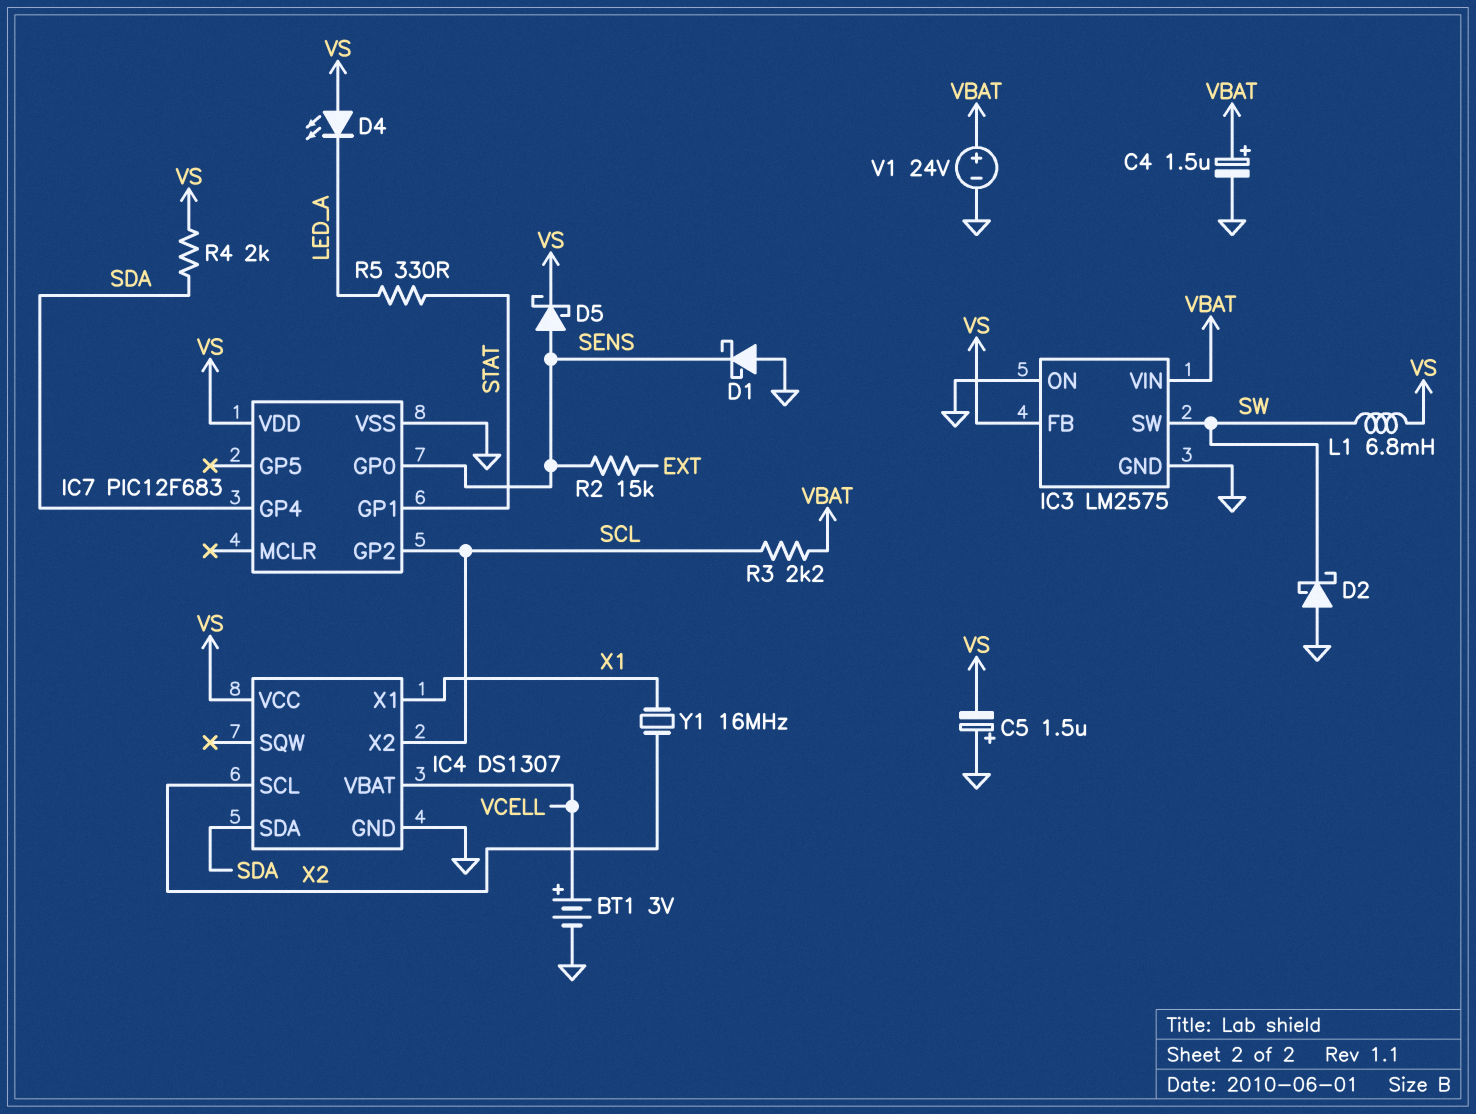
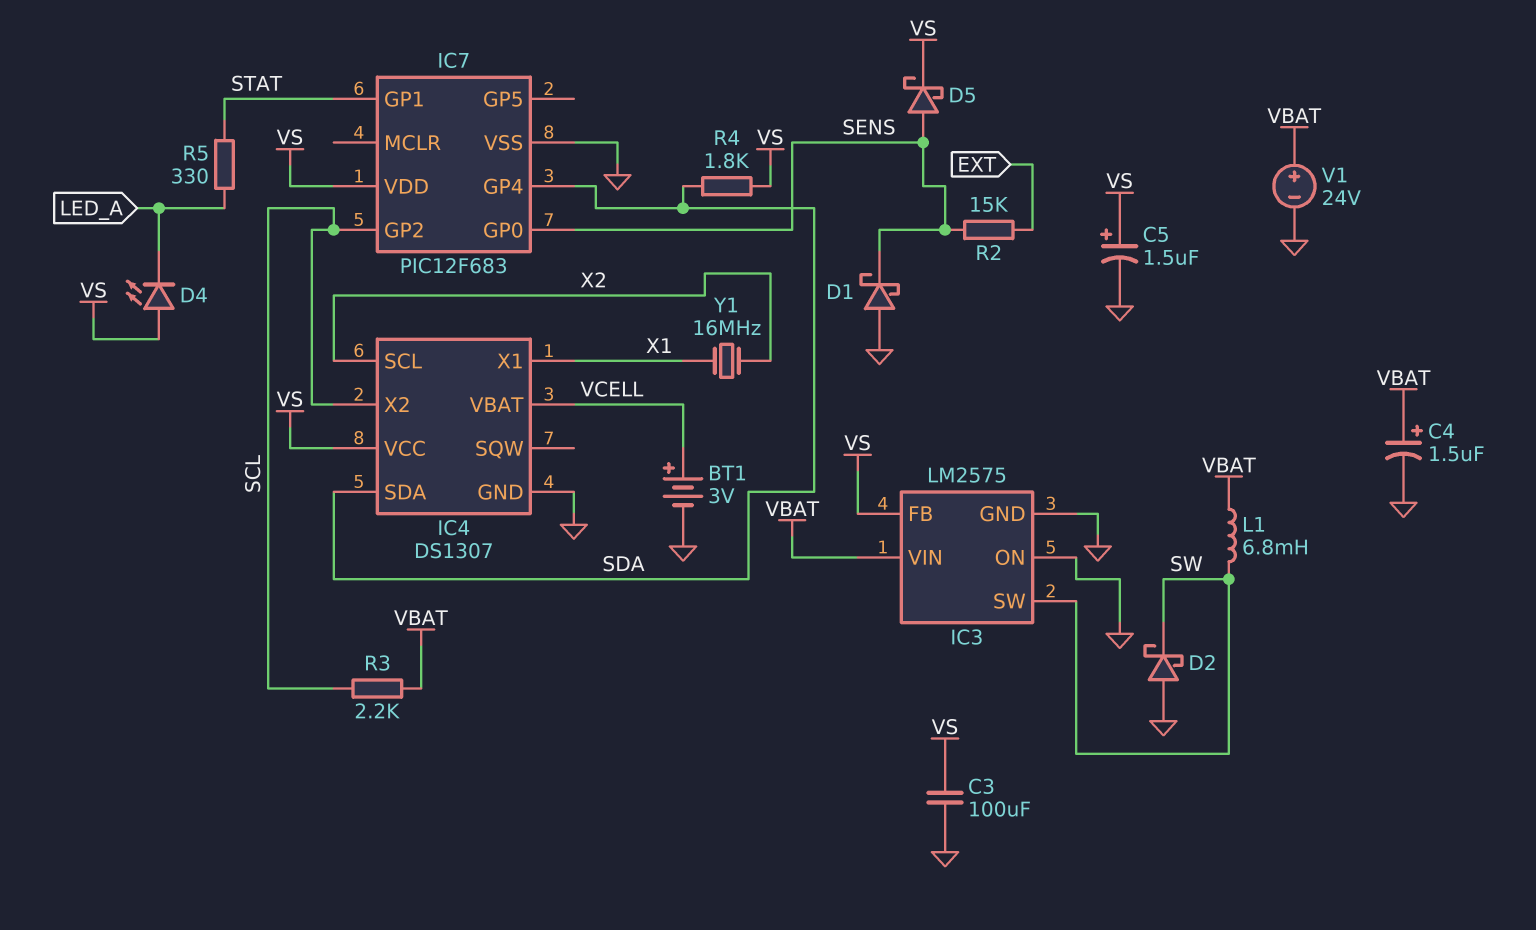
C3: none -> 100uF (GND, VS)
C5: 1.5uF (plus GND, minus VS) -> 1.5uF (plus VS, minus GND)
L1: 6.8mH (SW, VS) -> 6.8mH (SW, VBAT)
R4: 2k (SDA, VS) -> 1.8k (SDA, VS)

